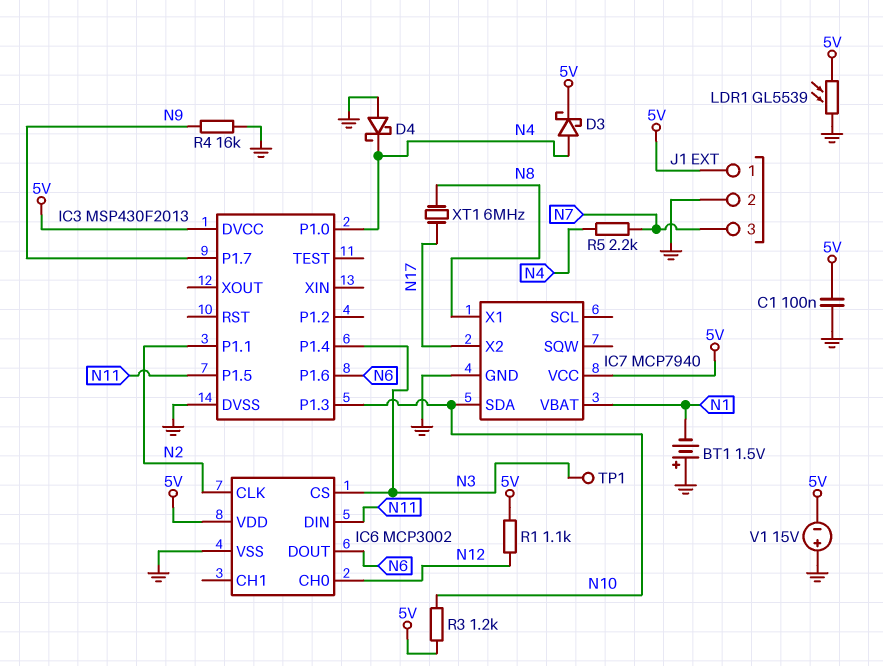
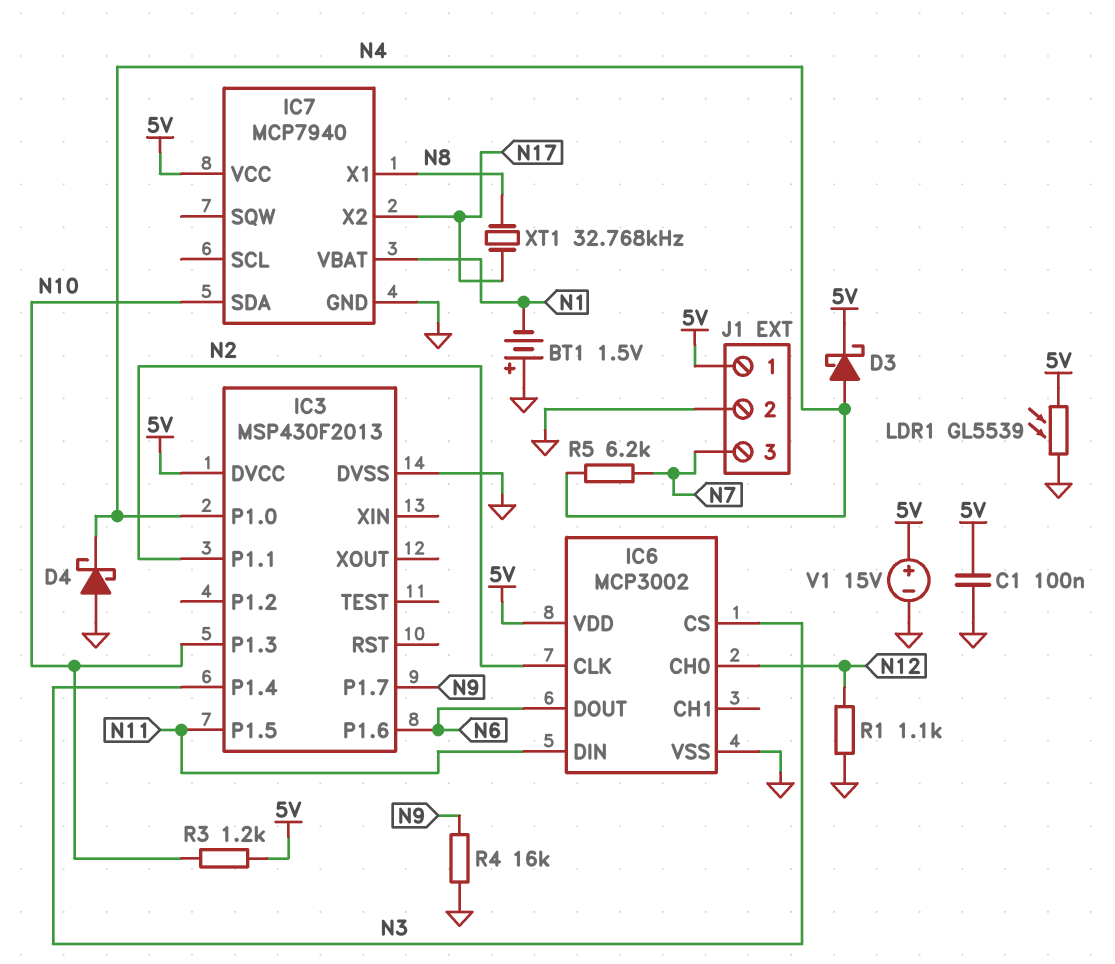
R1: 1.1k (5V, N12) -> 1.1k (GND, N12)
R5: 2.2k (N4, N7) -> 6.2k (N4, N7)
TP1: test point (N3) -> none
V1: 15V (plus GND, minus 5V) -> 15V (plus 5V, minus GND)
XT1: 6MHz (N8, N17) -> 32.768kHz (N8, N17)

